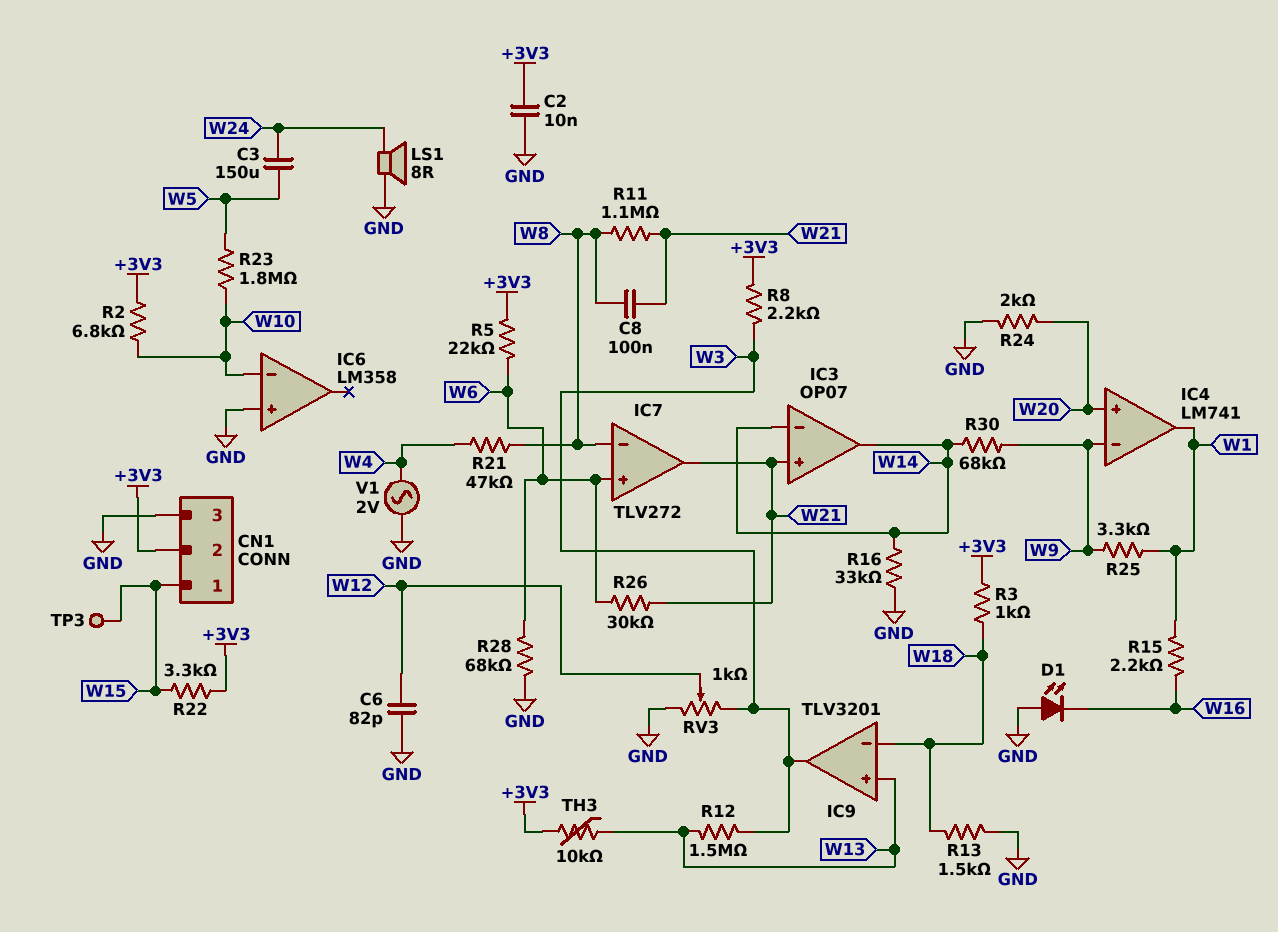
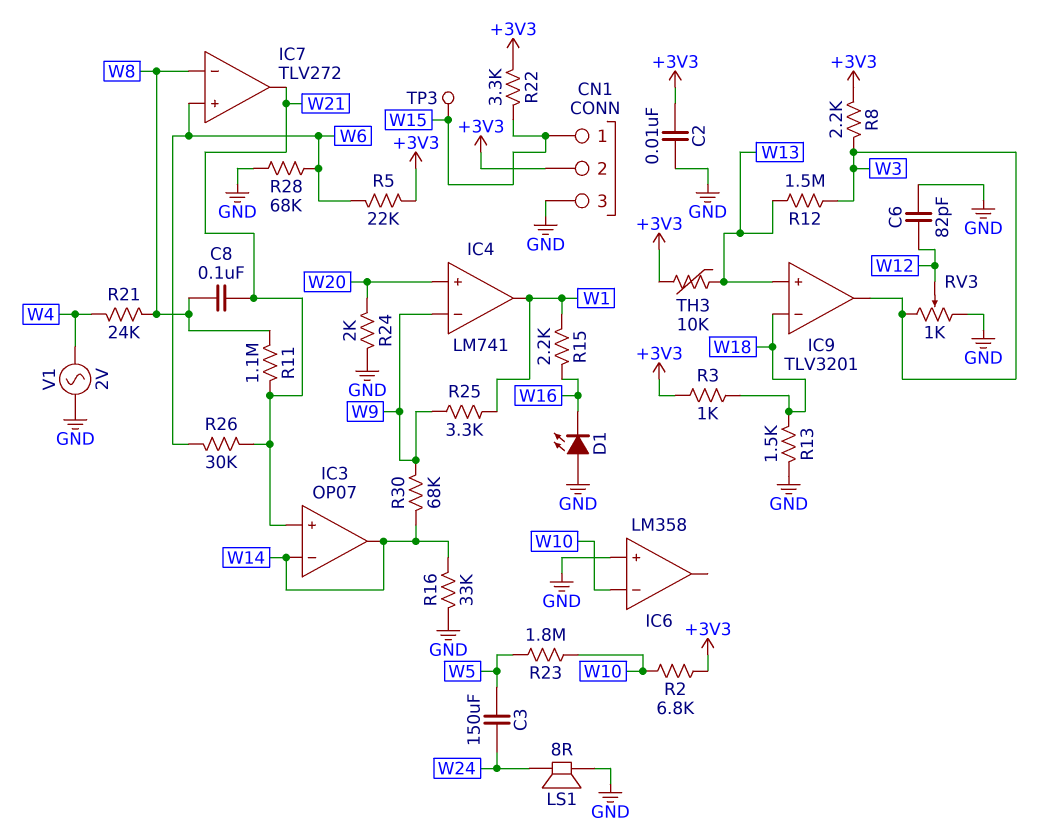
R21: 47k (W4, W8) -> 24k (W4, W8)

